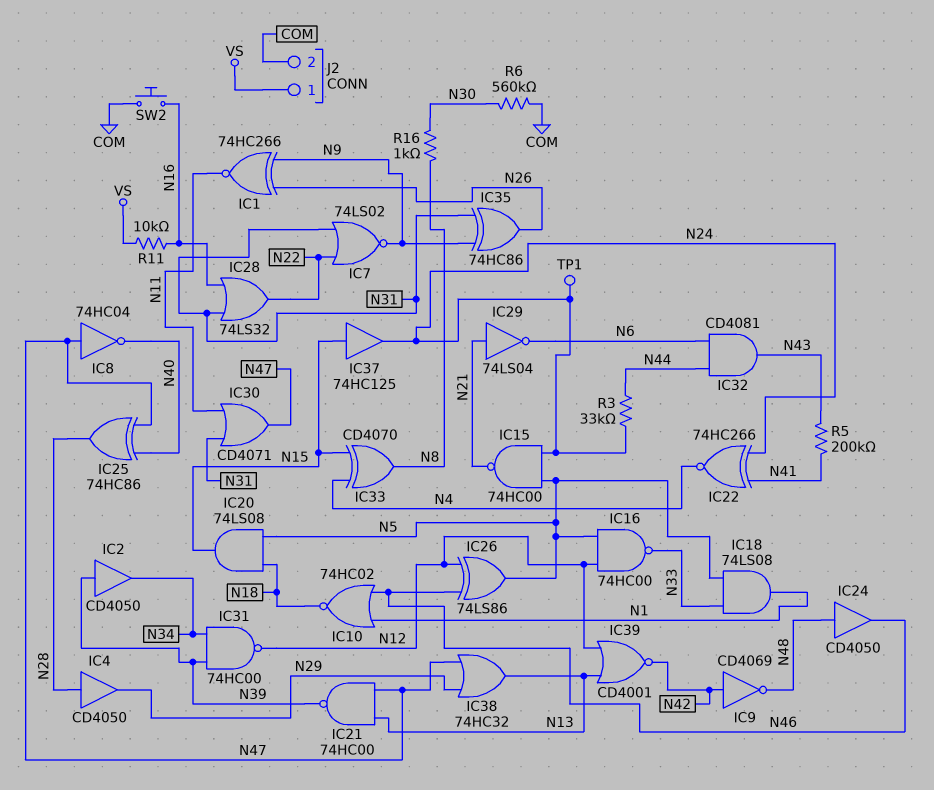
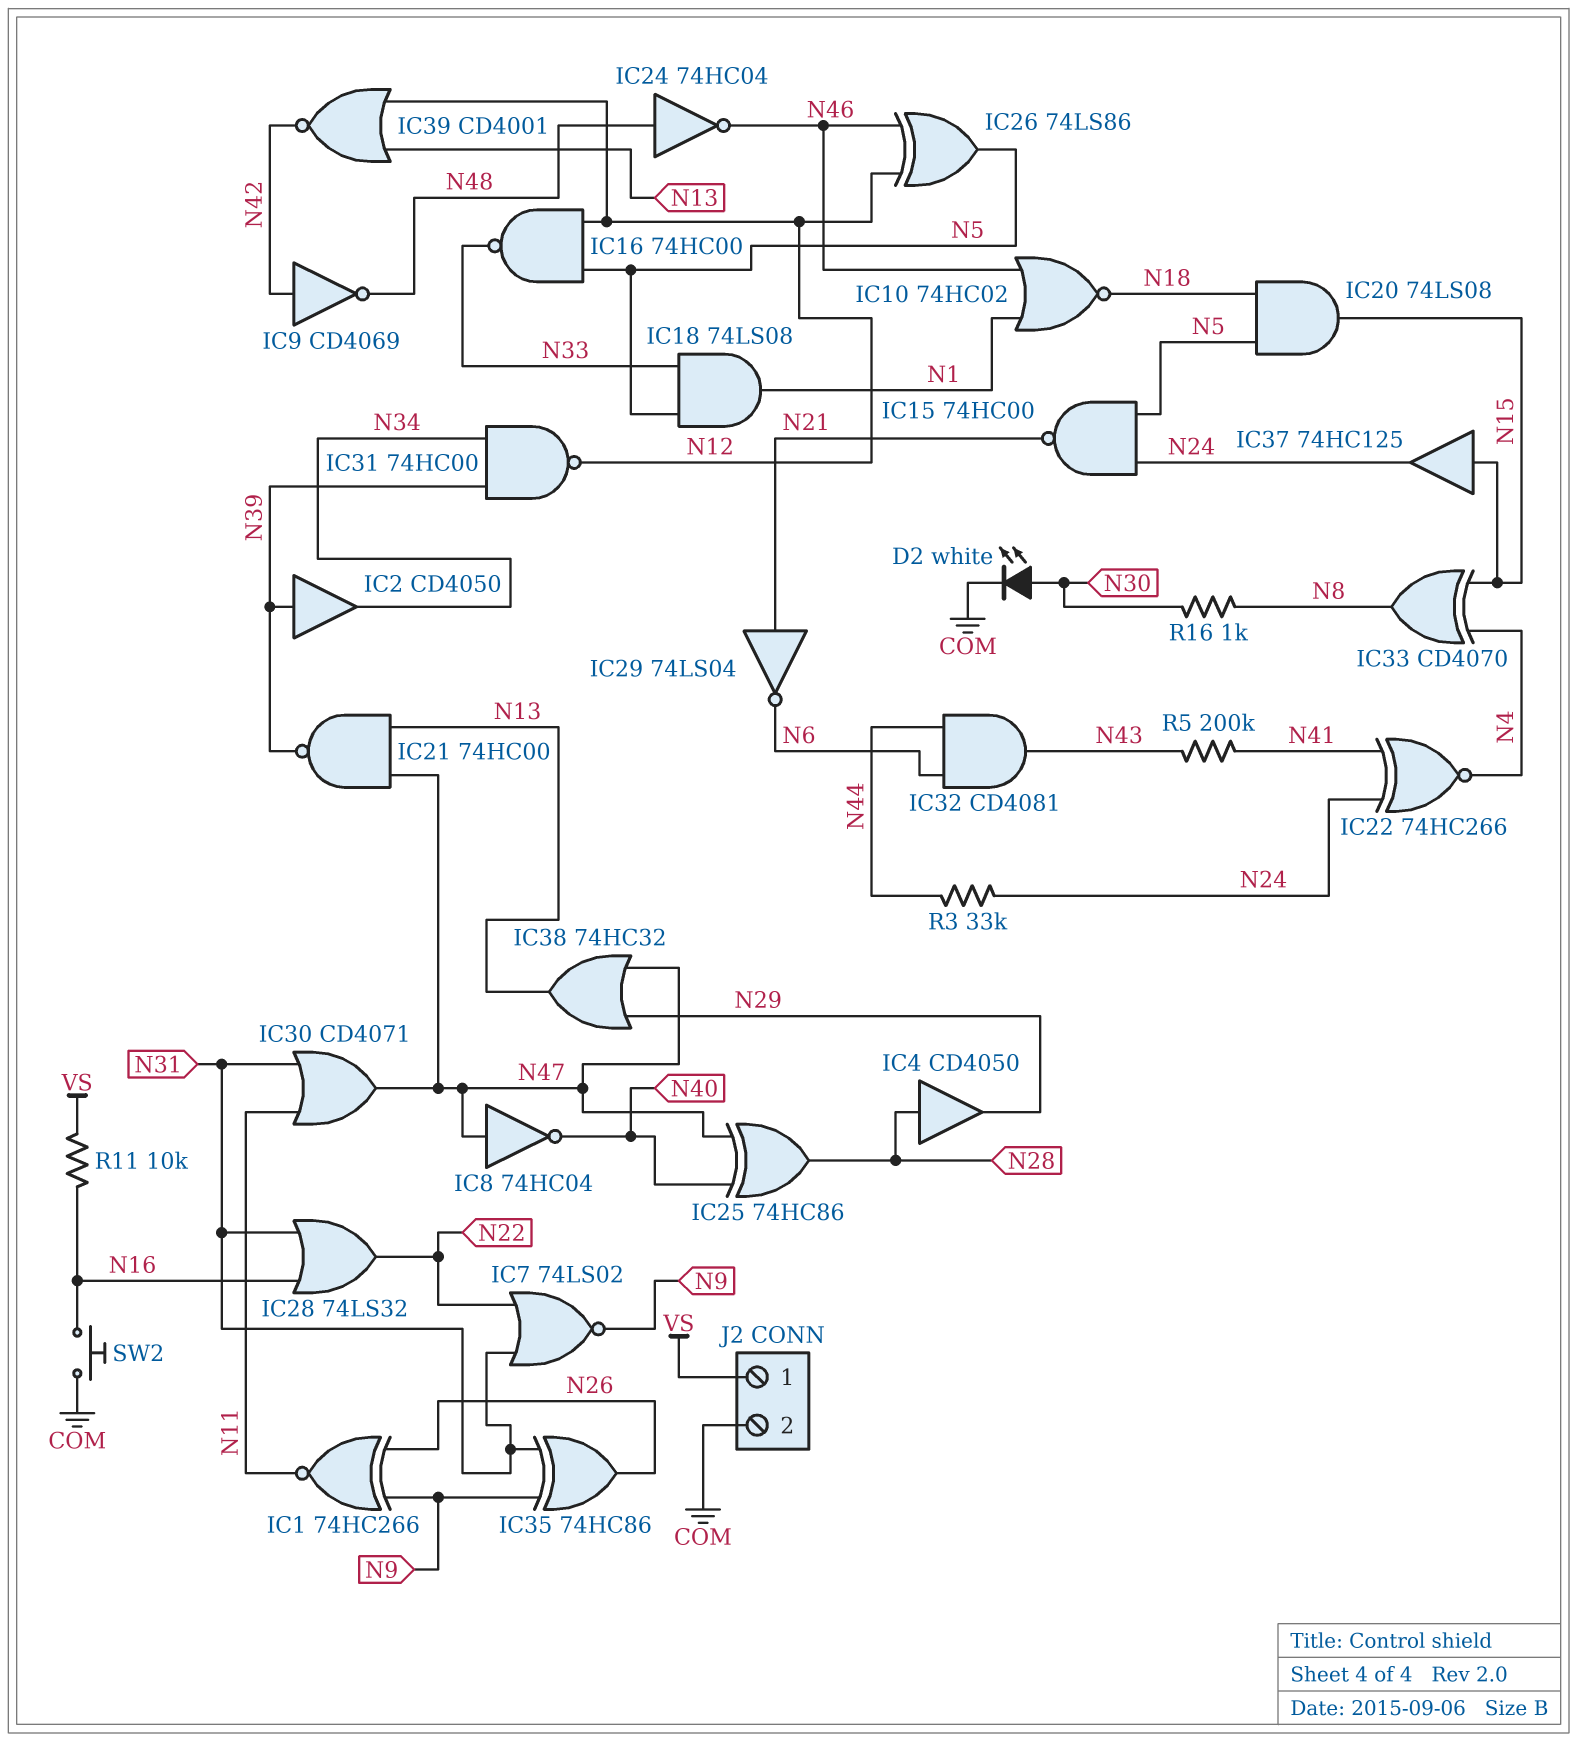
D2: none -> LED white (A N30, K COM)
IC24: buffer CD4050 (in N48, out N46) -> NOT 74HC04 (in N48, out N46)
R6: 560k (COM, N30) -> none
TP1: test point (N24) -> none

